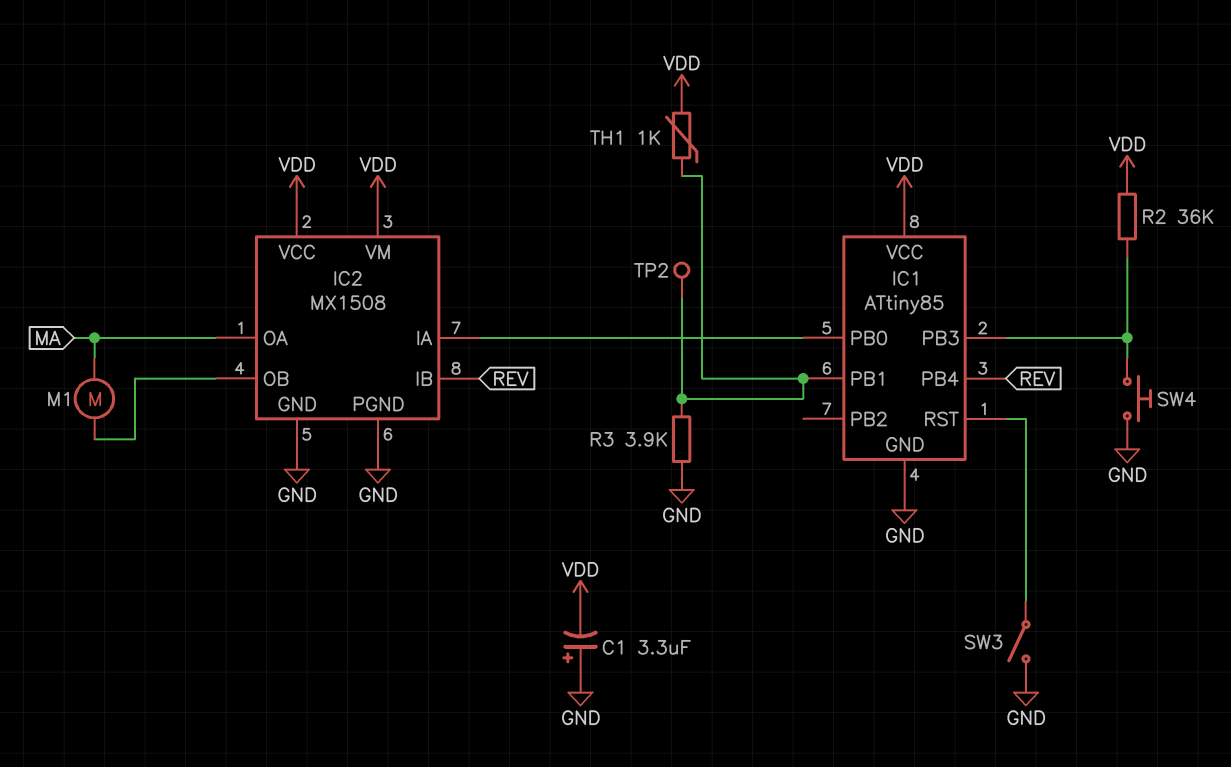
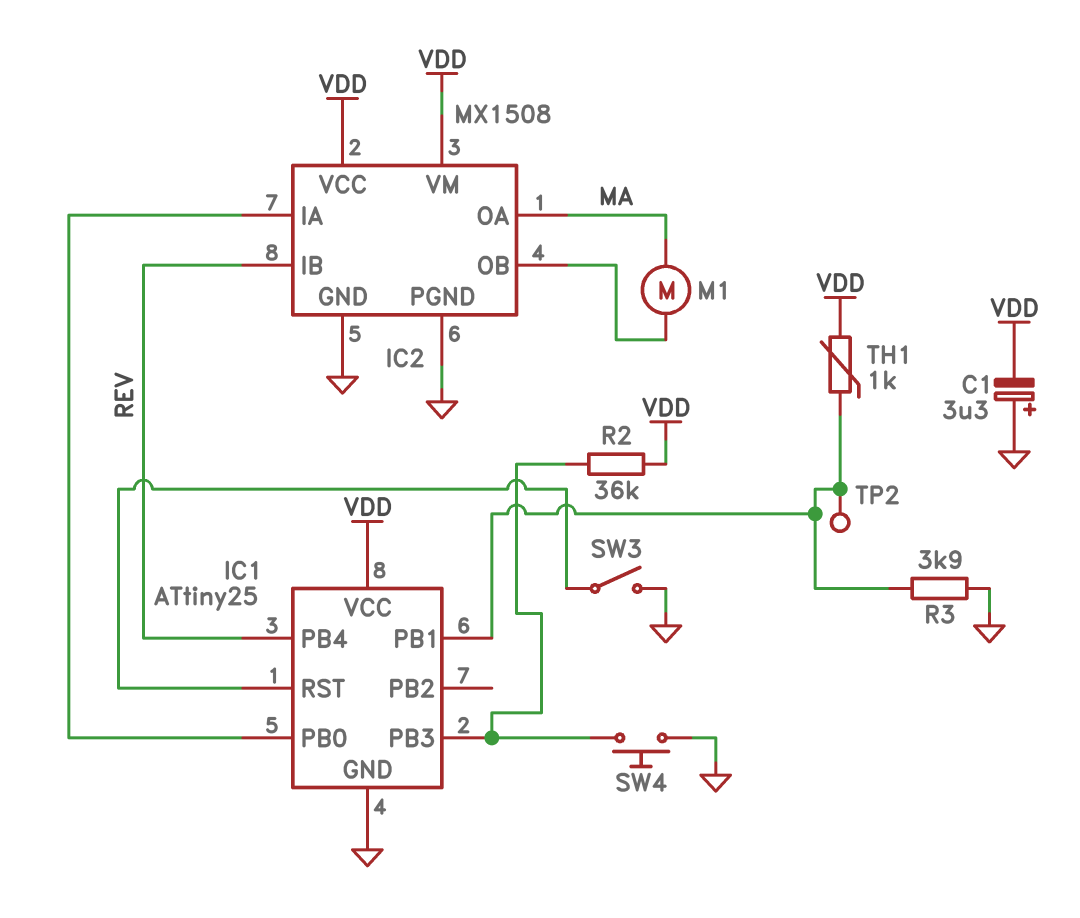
IC1: ATtiny85 -> ATtiny25

